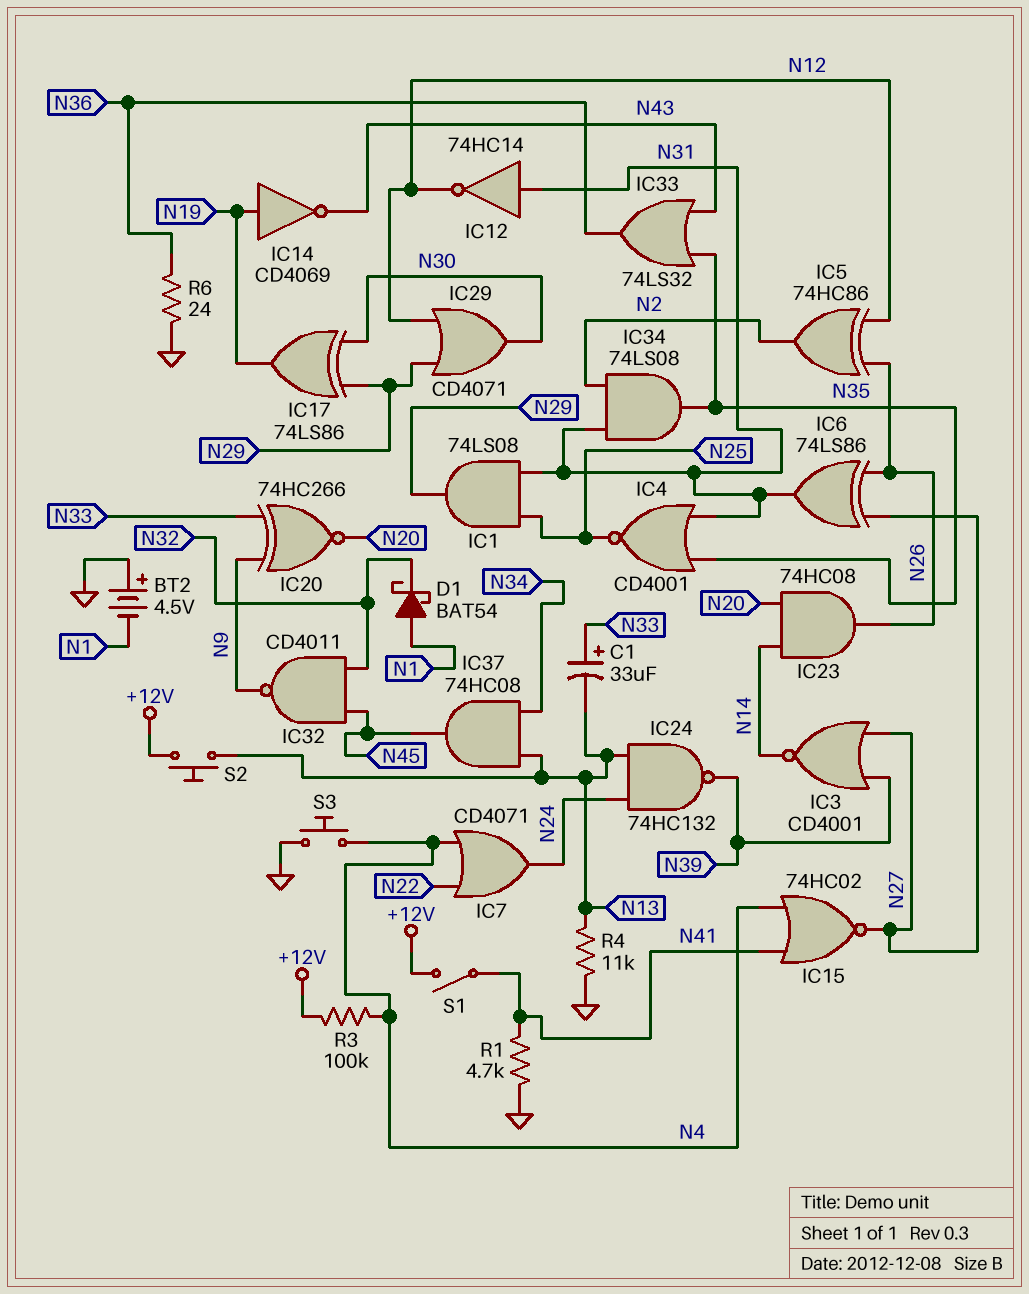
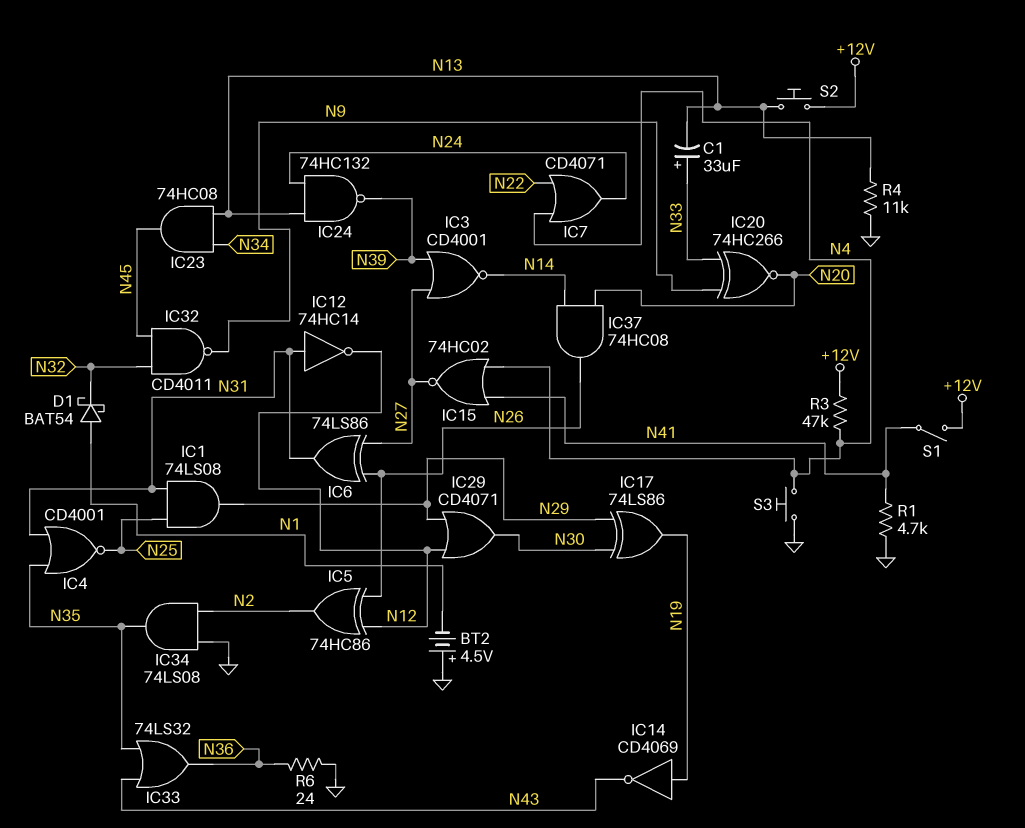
IC23: AND 74HC08 (in N14, in N20, out N26) -> AND 74HC08 (in N13, in N34, out N45)
IC34: AND 74LS08 (in N2, in N31, out N35) -> AND 74LS08 (in GND, in N2, out N35)
IC37: AND 74HC08 (in N13, in N34, out N45) -> AND 74HC08 (in N14, in N20, out N26)
R3: 100k (+12V, N4) -> 47k (+12V, N4)

